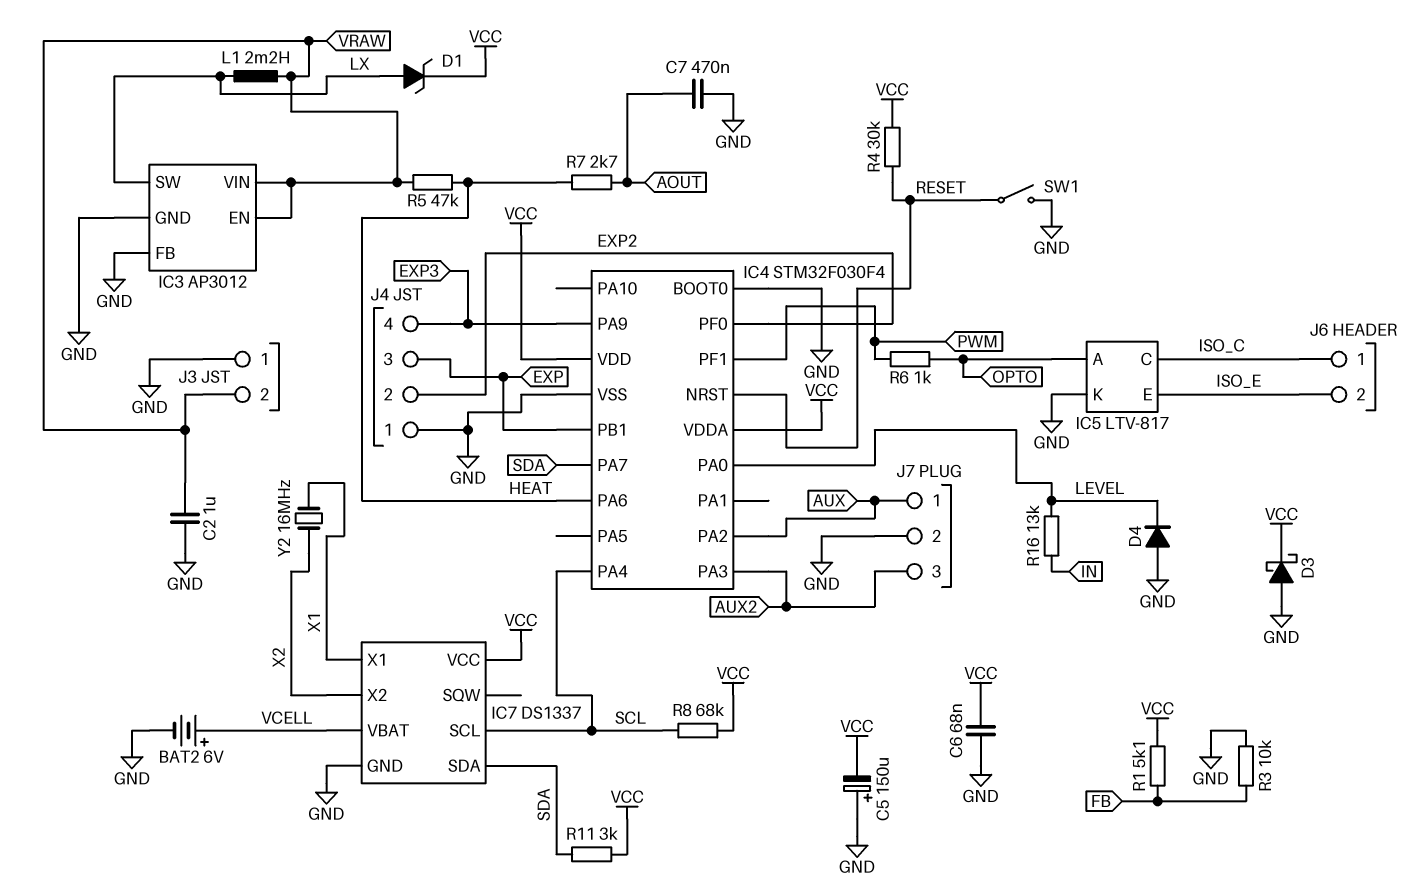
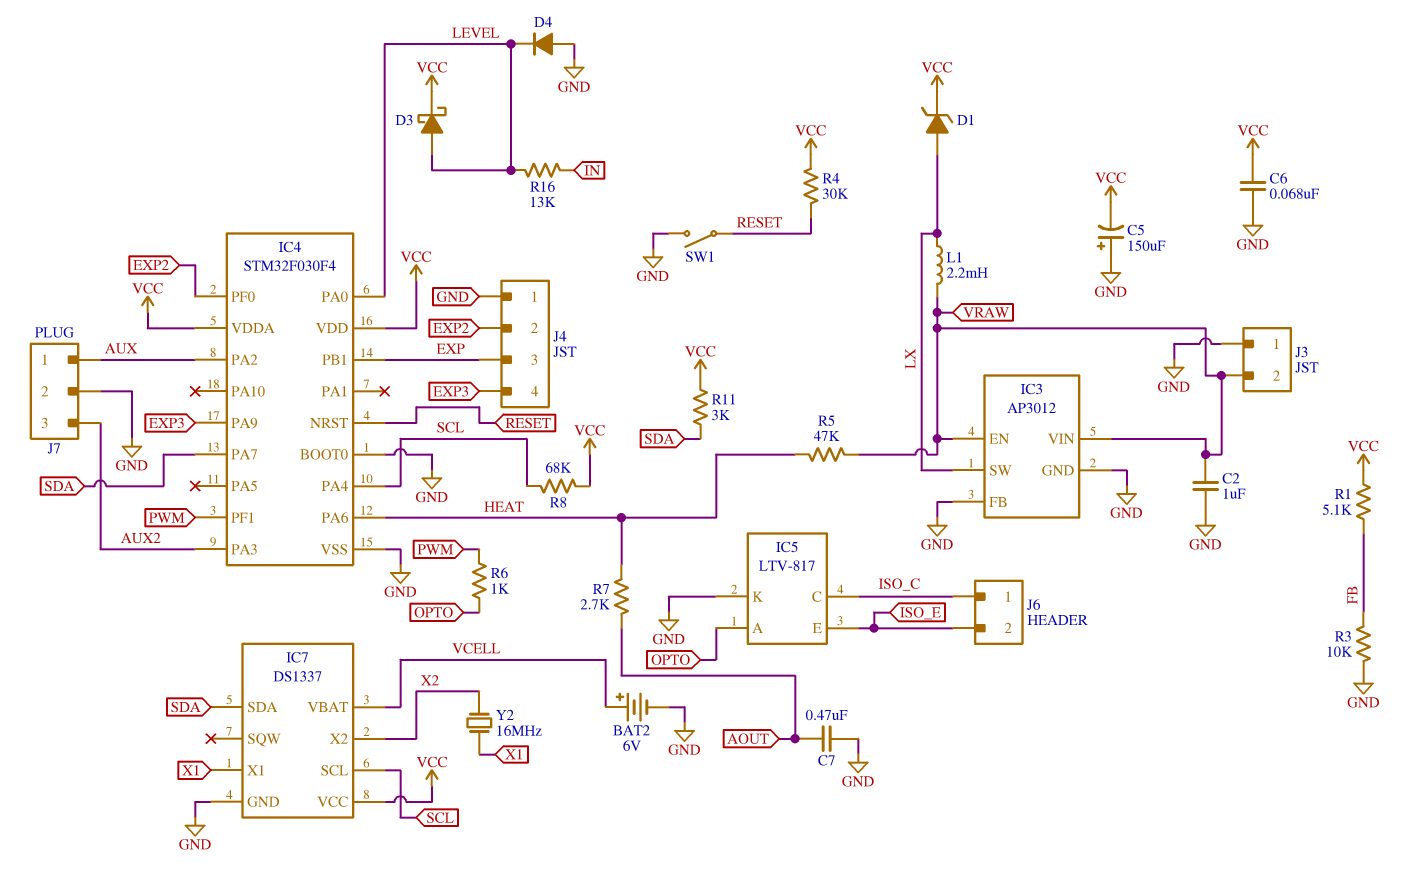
D3: schottky (A GND, K VCC) -> schottky (A LEVEL, K VCC)

